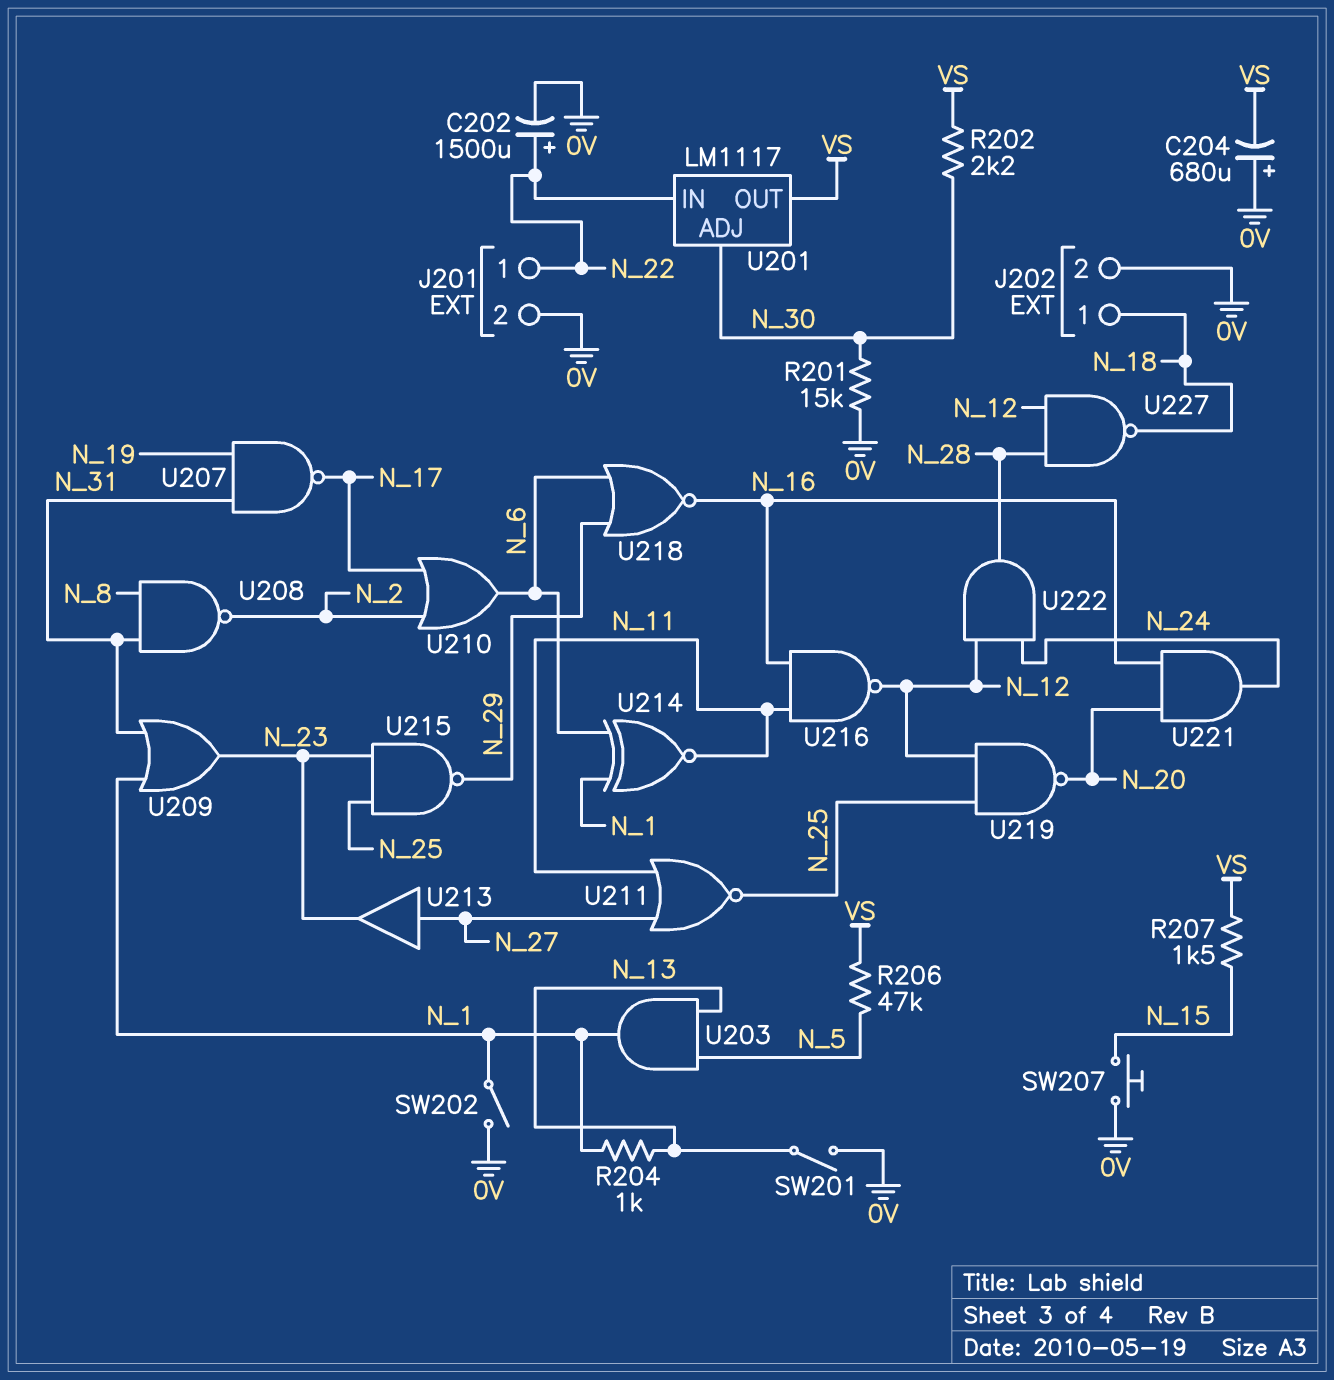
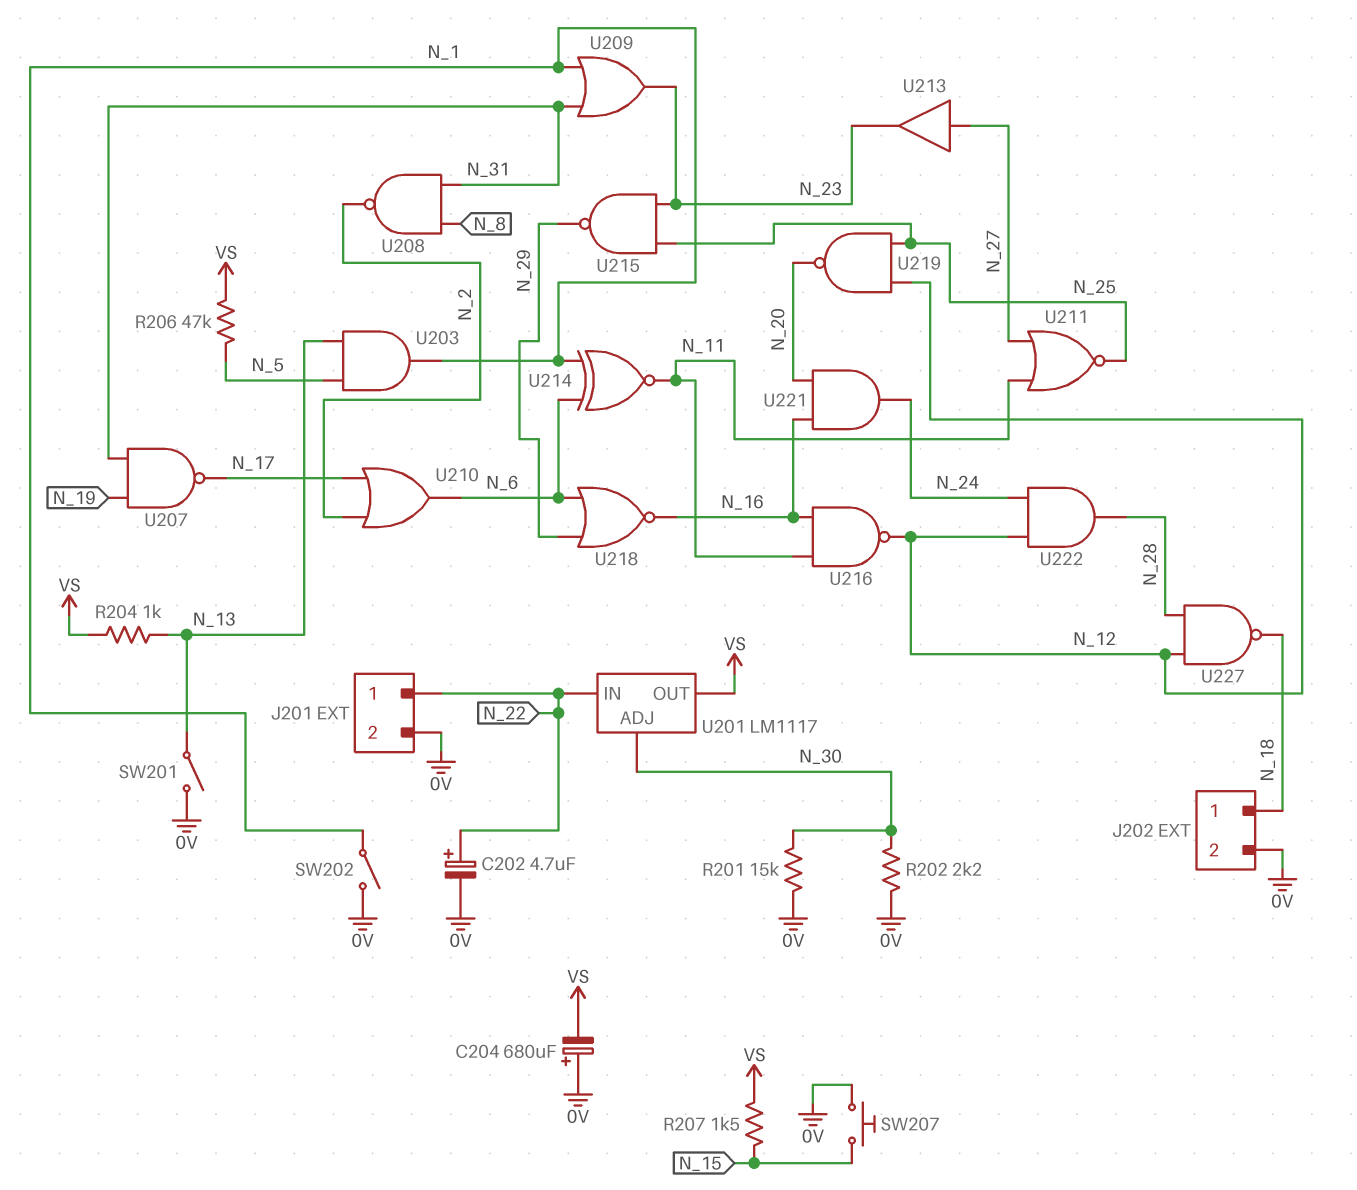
C202: 1500uF (plus N_22, minus 0V) -> 4.7uF (plus N_22, minus 0V)
R202: 2.2k (N_30, VS) -> 2.2k (0V, N_30)
R204: 1k (N_1, N_13) -> 1k (N_13, VS)

